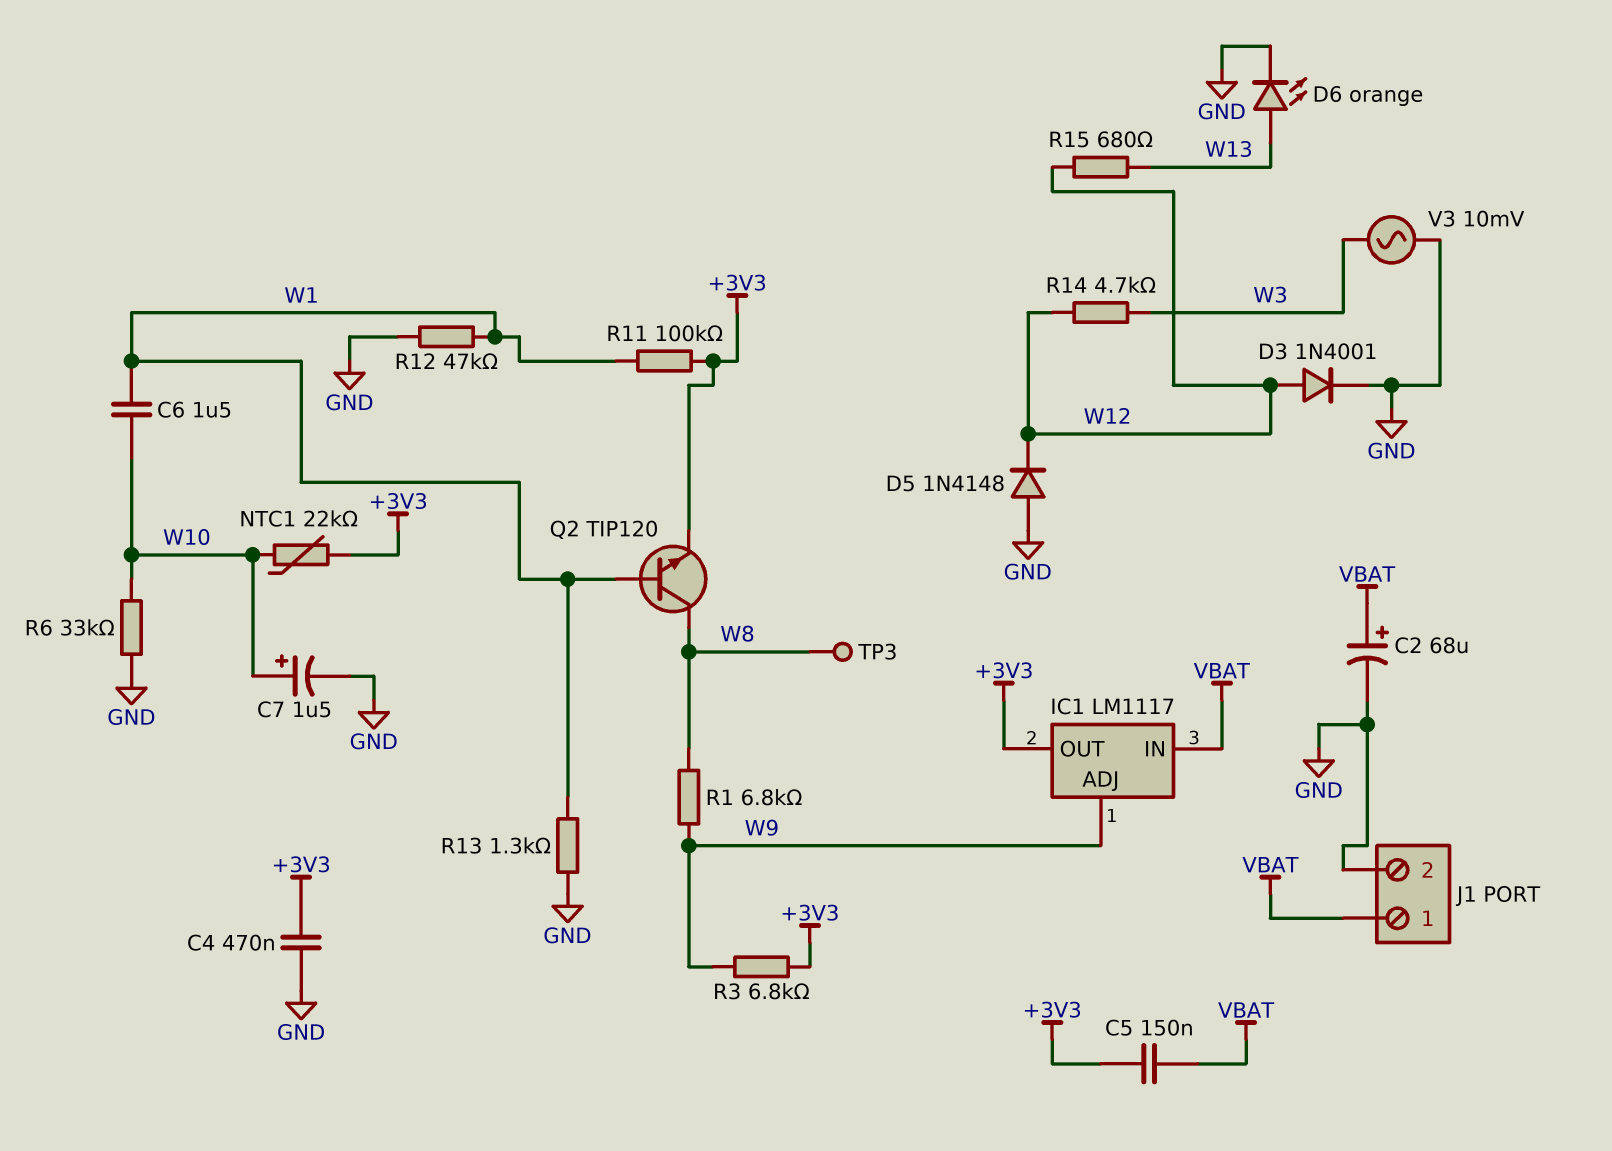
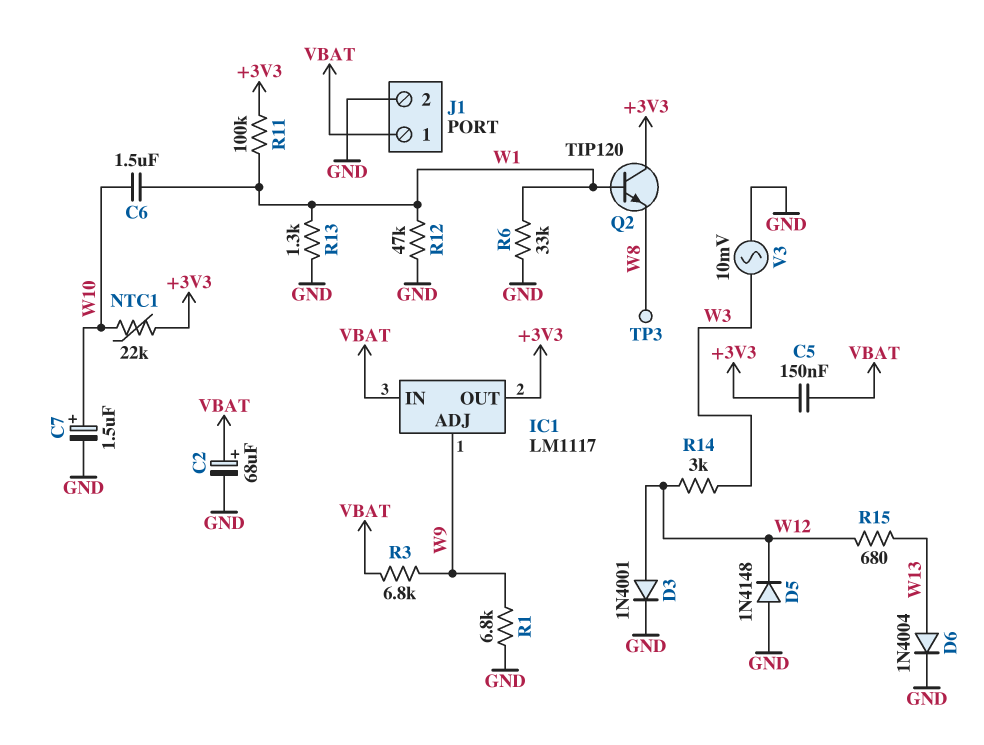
C4: 470nF (+3V3, GND) -> none
D6: LED orange (A W13, K GND) -> diode 1N4004 (A W13, K GND)
Q2: NPN TIP120 (B W1, C W8, E +3V3) -> NPN TIP120 (B W1, C +3V3, E W8)
R1: 6.8k (W8, W9) -> 6.8k (GND, W9)
R3: 6.8k (+3V3, W9) -> 6.8k (VBAT, W9)
R6: 33k (GND, W10) -> 33k (GND, W1)
R14: 4.7k (W3, W12) -> 3k (W3, W12)

